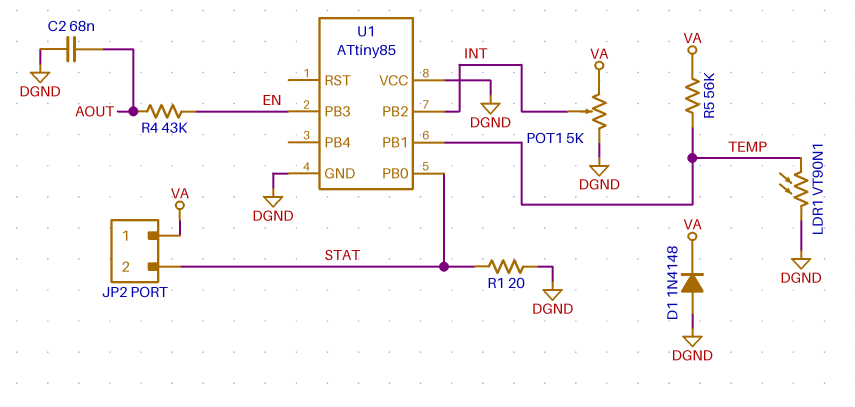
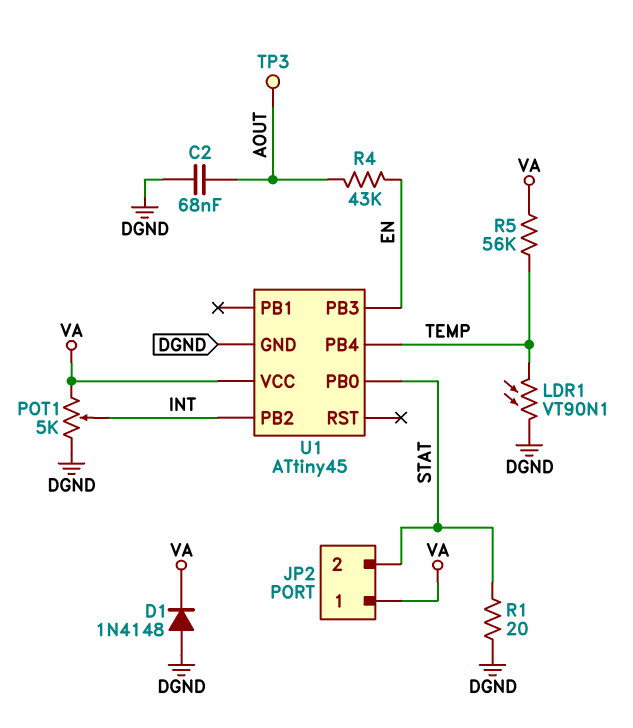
TP3: none -> test point (AOUT)
U1: ATtiny85 -> ATtiny45
U1 pin PB1: TEMP -> none
U1 pin PB4: none -> TEMP
U1 pin VCC: DGND -> VA

